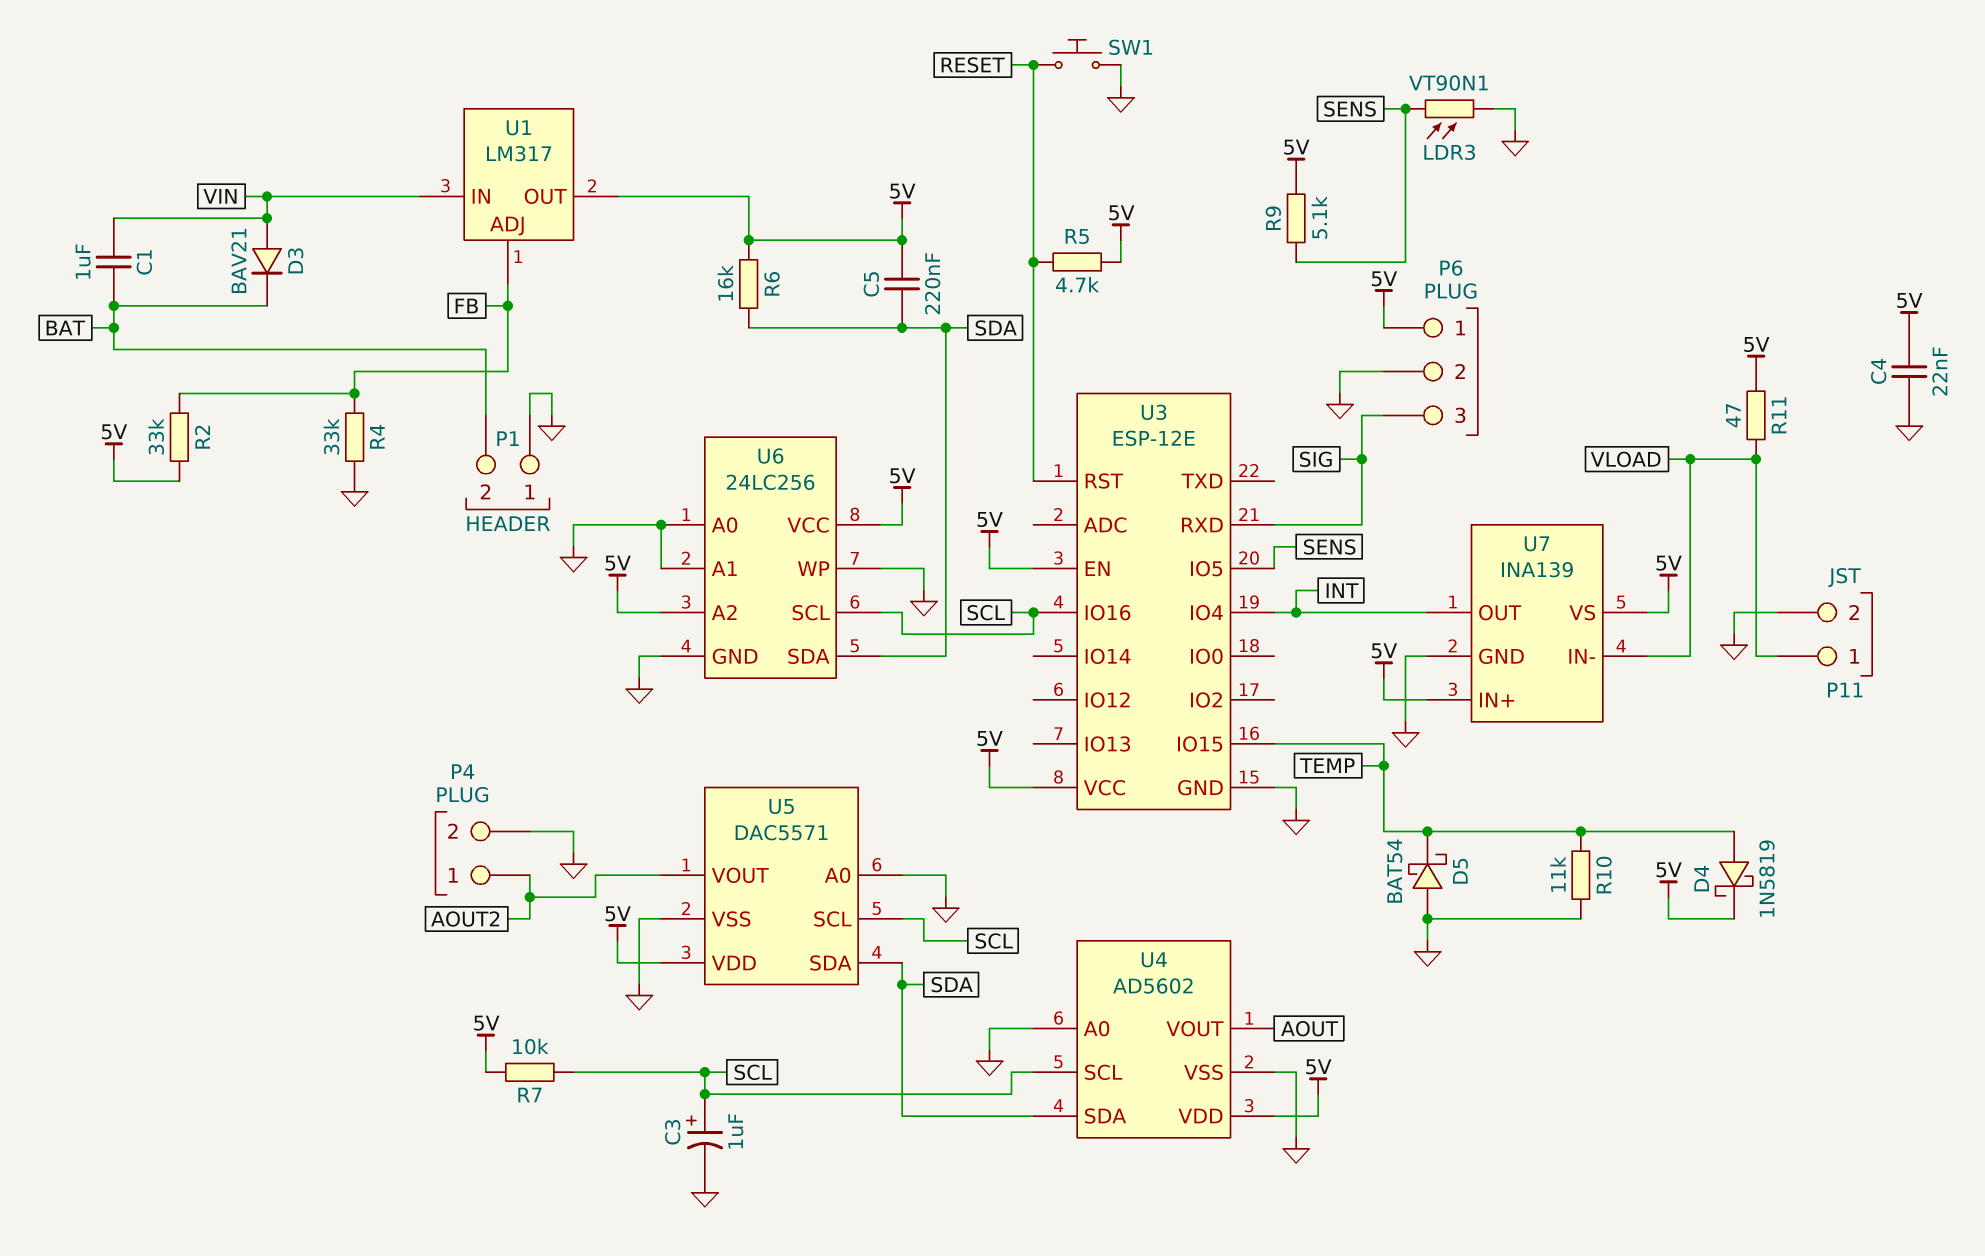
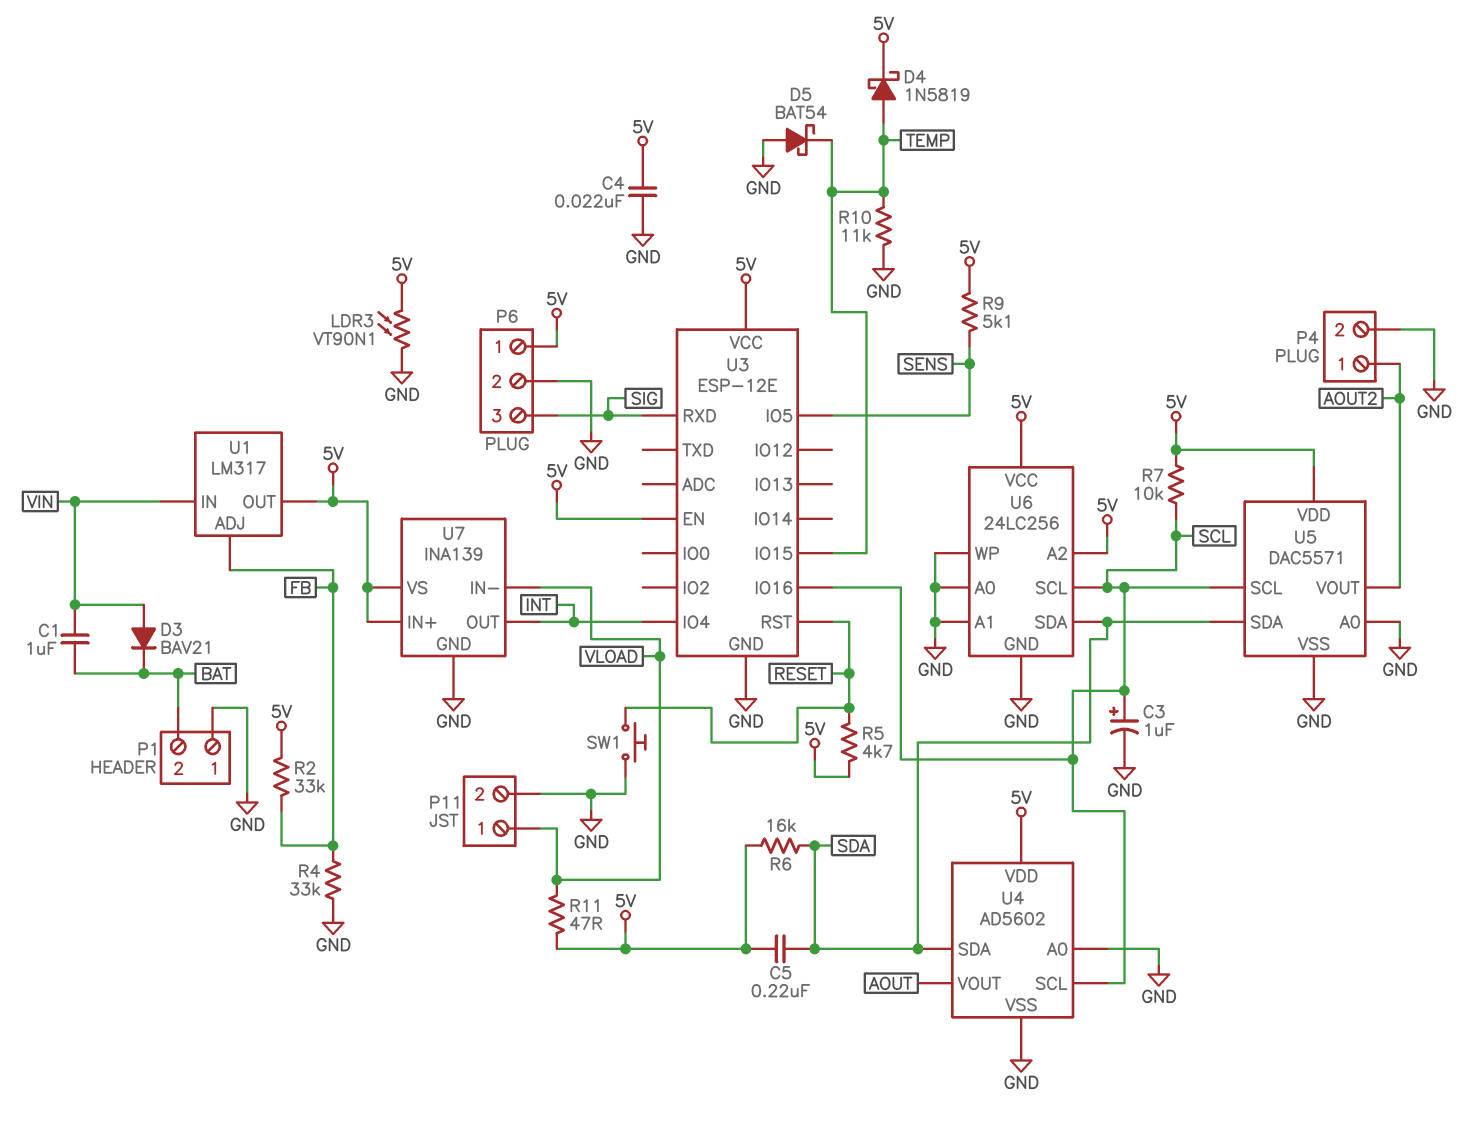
LDR3: VT90N1 (GND, SENS) -> VT90N1 (5V, GND)

